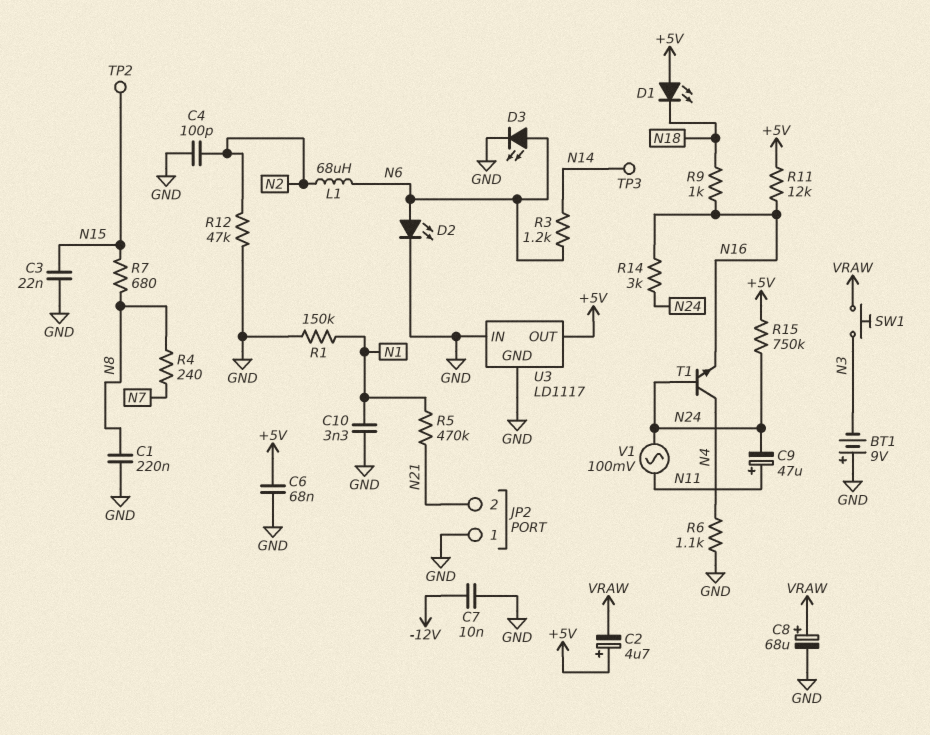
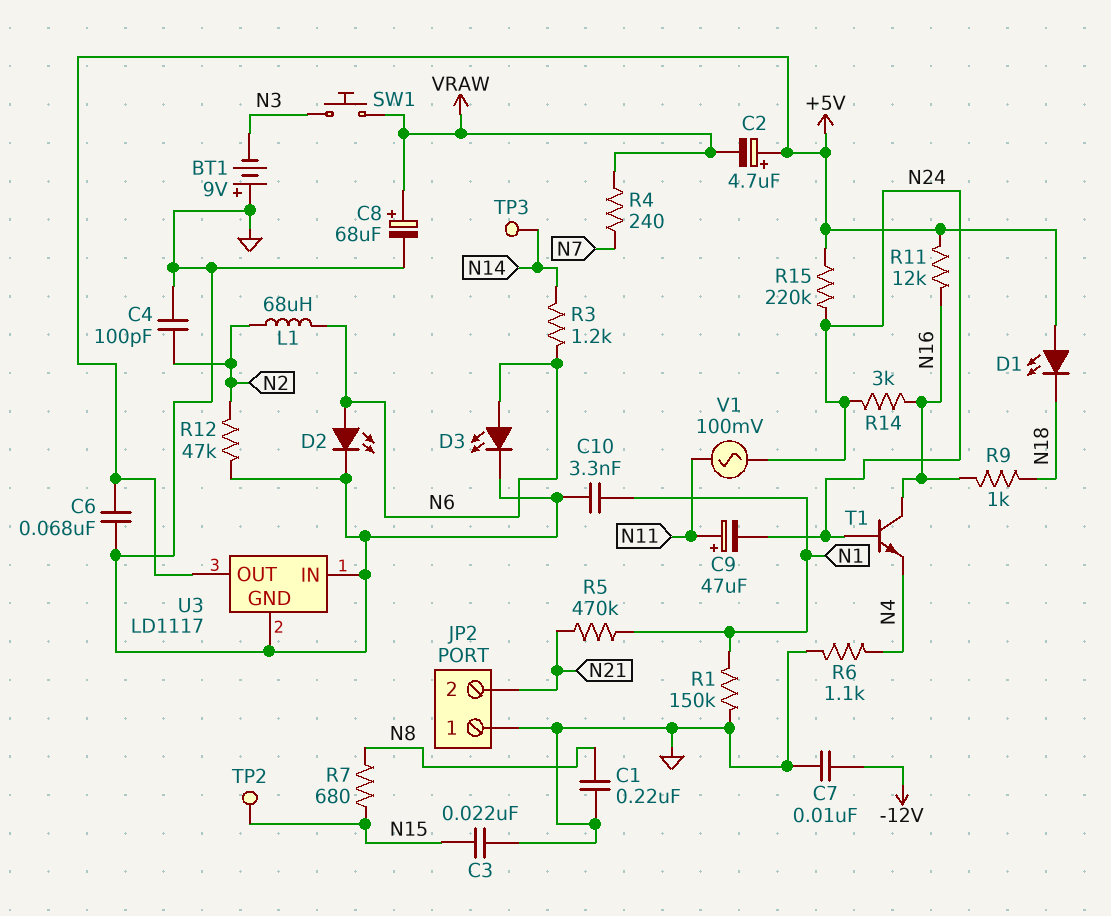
R4: 240 (N7, N8) -> 240 (N7, VRAW)
R15: 750k (+5V, N24) -> 220k (+5V, N24)
T1: NPN (B N24, C N4, E N16) -> NPN (B N24, C N16, E N4)

